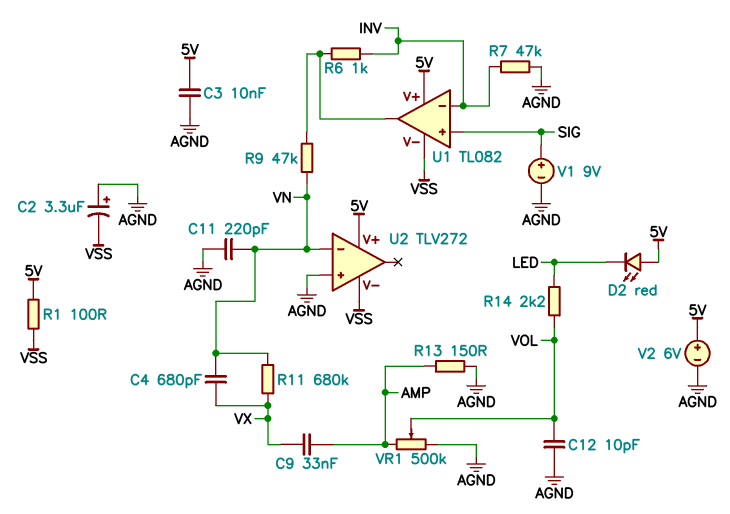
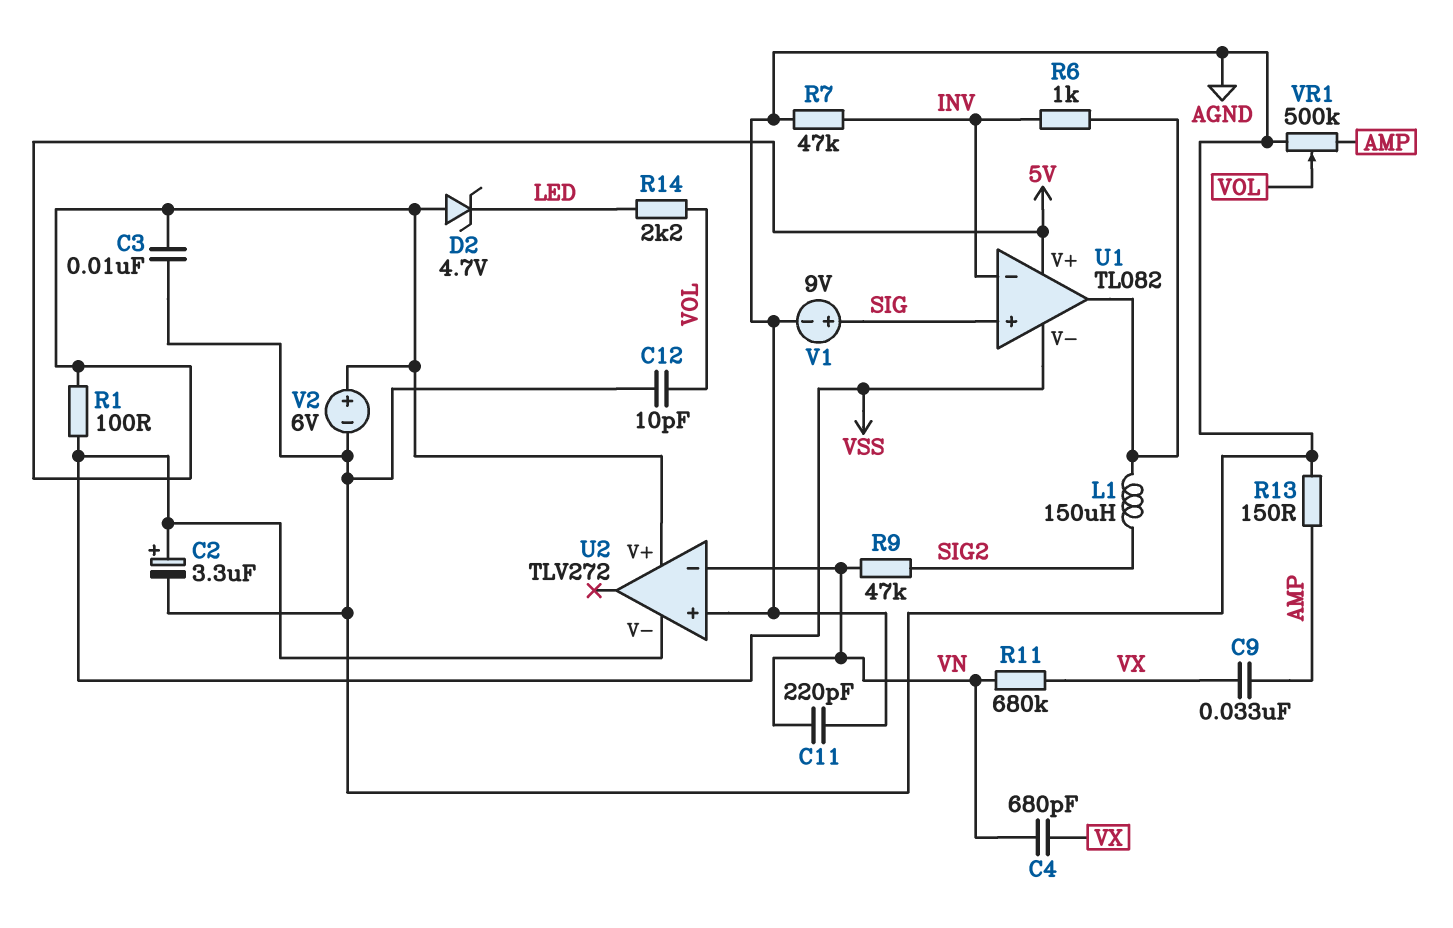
C2: 3.3uF (plus AGND, minus VSS) -> 3.3uF (plus VSS, minus AGND)
D2: LED red (A 5V, K LED) -> zener 4.7V (A 5V, K LED)
L1: none -> 150uH (SIG2, U1/out)
R9: 47k (U1/out, VN) -> 47k (SIG2, VN)

